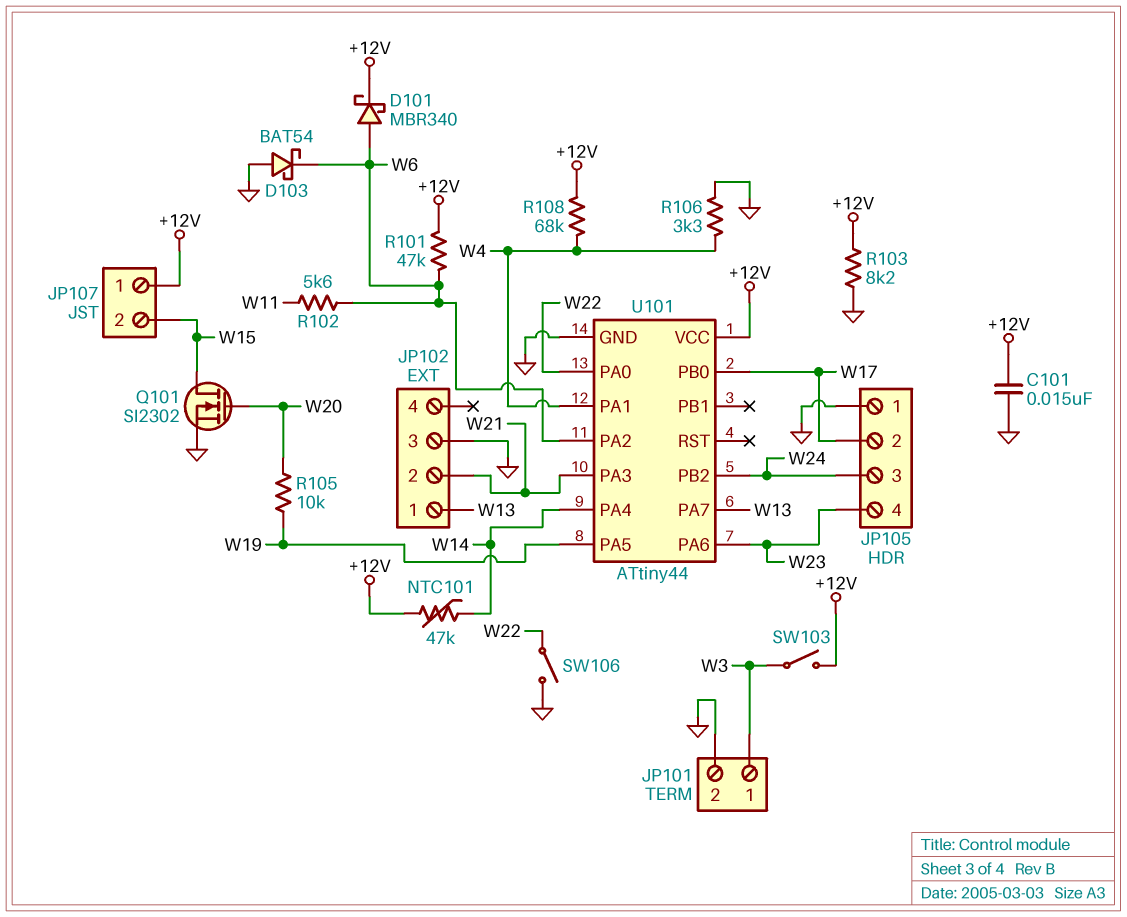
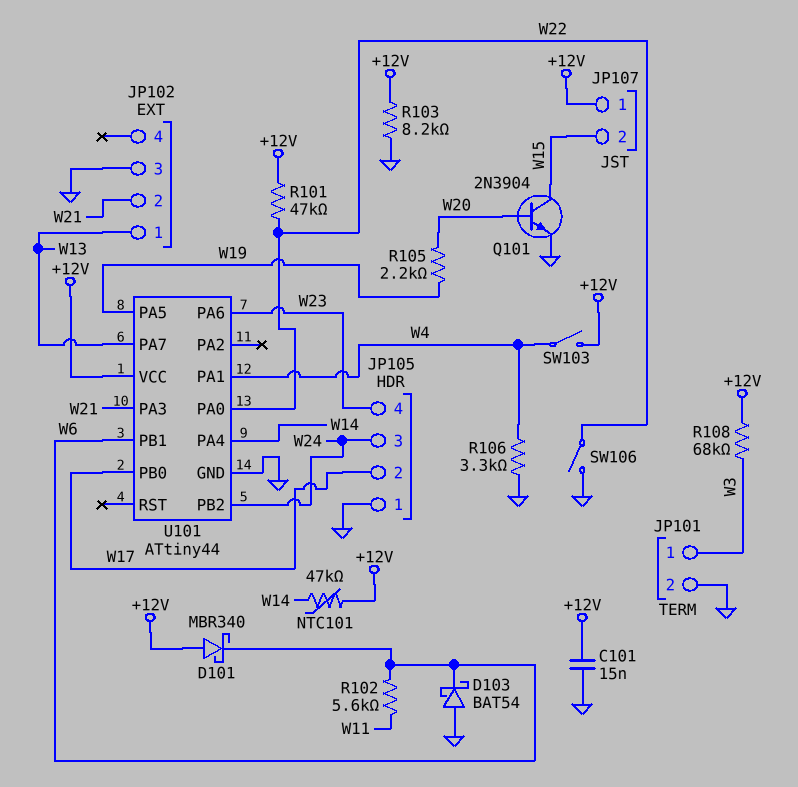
D101: schottky MBR340 (A W6, K +12V) -> schottky MBR340 (A +12V, K W6)
Q101: NMOS SI2302 (G W20, D W15, S GND) -> NPN 2N3904 (B W20, C W15, E GND)
R101: 47k (+12V, W6) -> 47k (+12V, W22)
R105: 10k (W19, W20) -> 2.2k (W19, W20)
R108: 68k (+12V, W4) -> 68k (+12V, W3)
SW103: switch (+12V, W3) -> switch (+12V, W4)
U101 pin PA2: W6 -> none
U101 pin PB1: none -> W6

